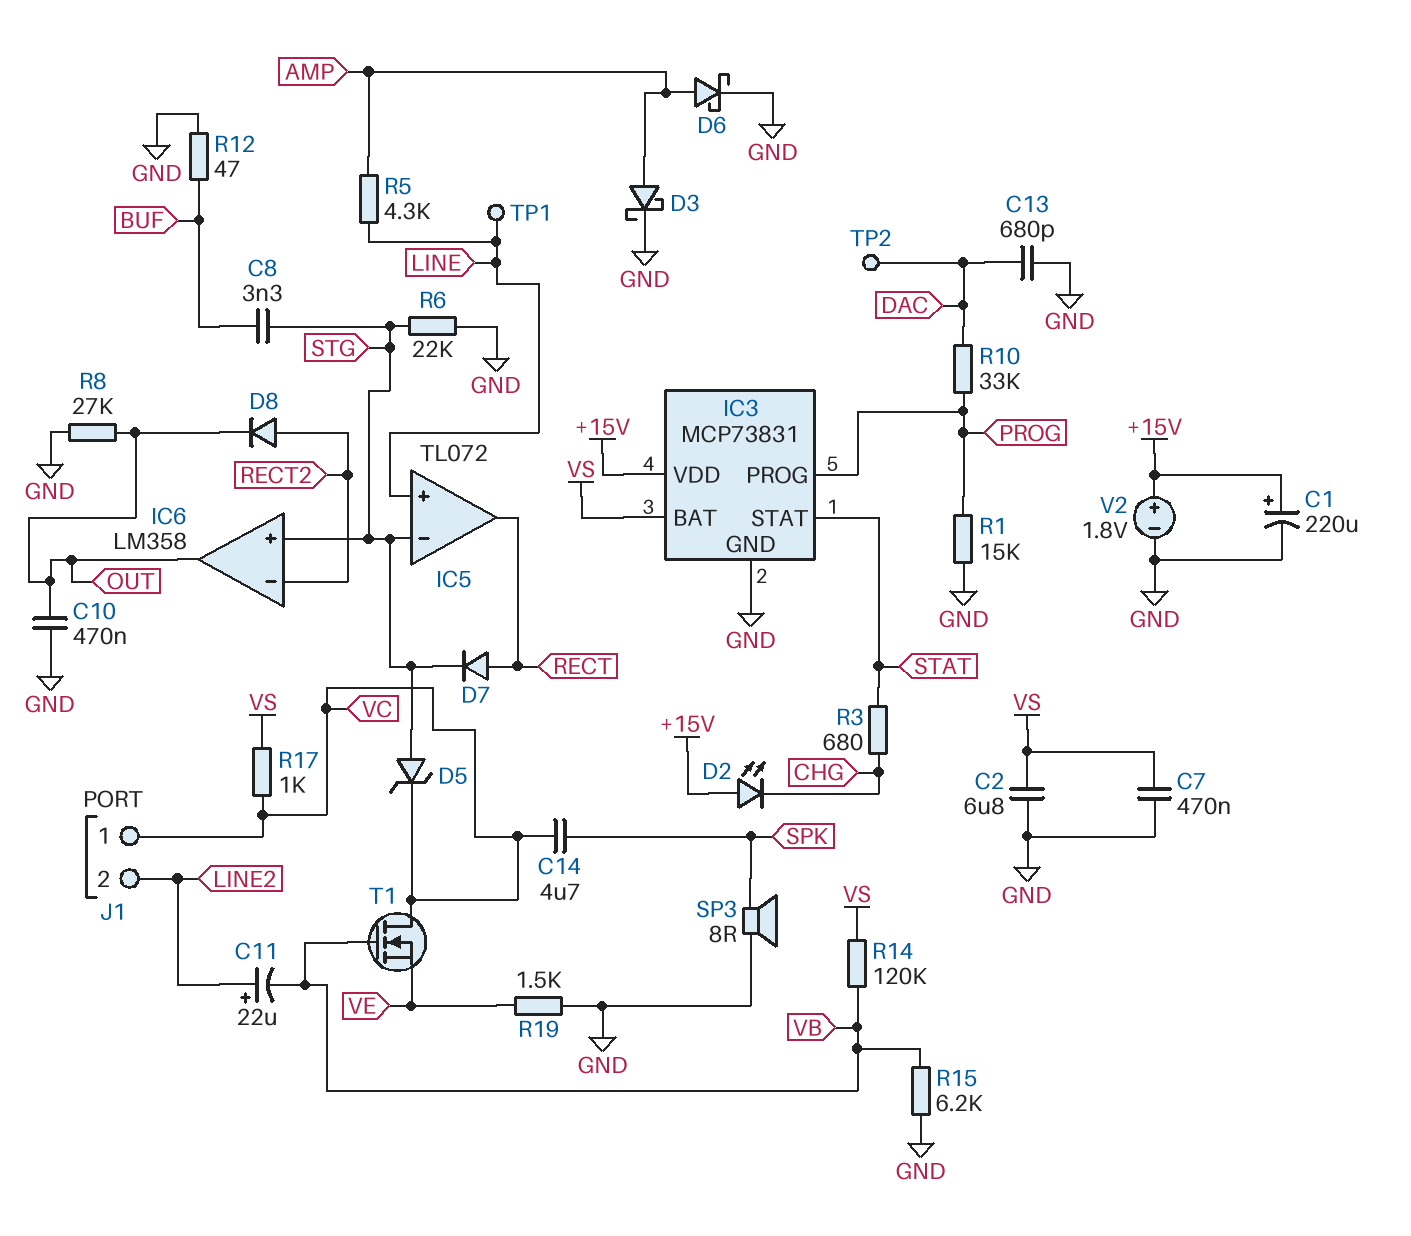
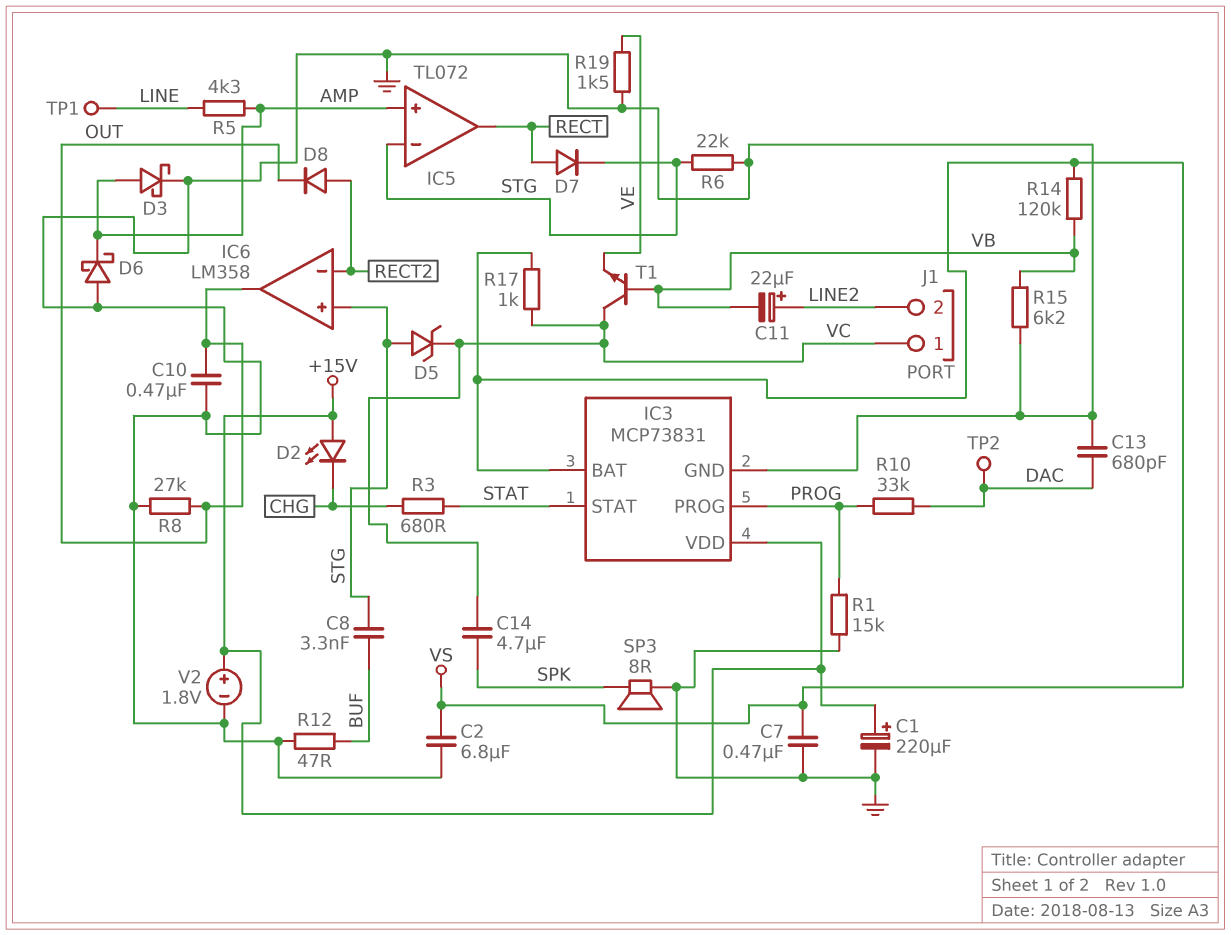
D6: schottky (A AMP, K GND) -> schottky (A GND, K AMP)
IC5 pin in+: LINE -> AMP
T1: NMOS (G VB, D VC, S VE) -> NPN (B VB, C VC, E VE)

